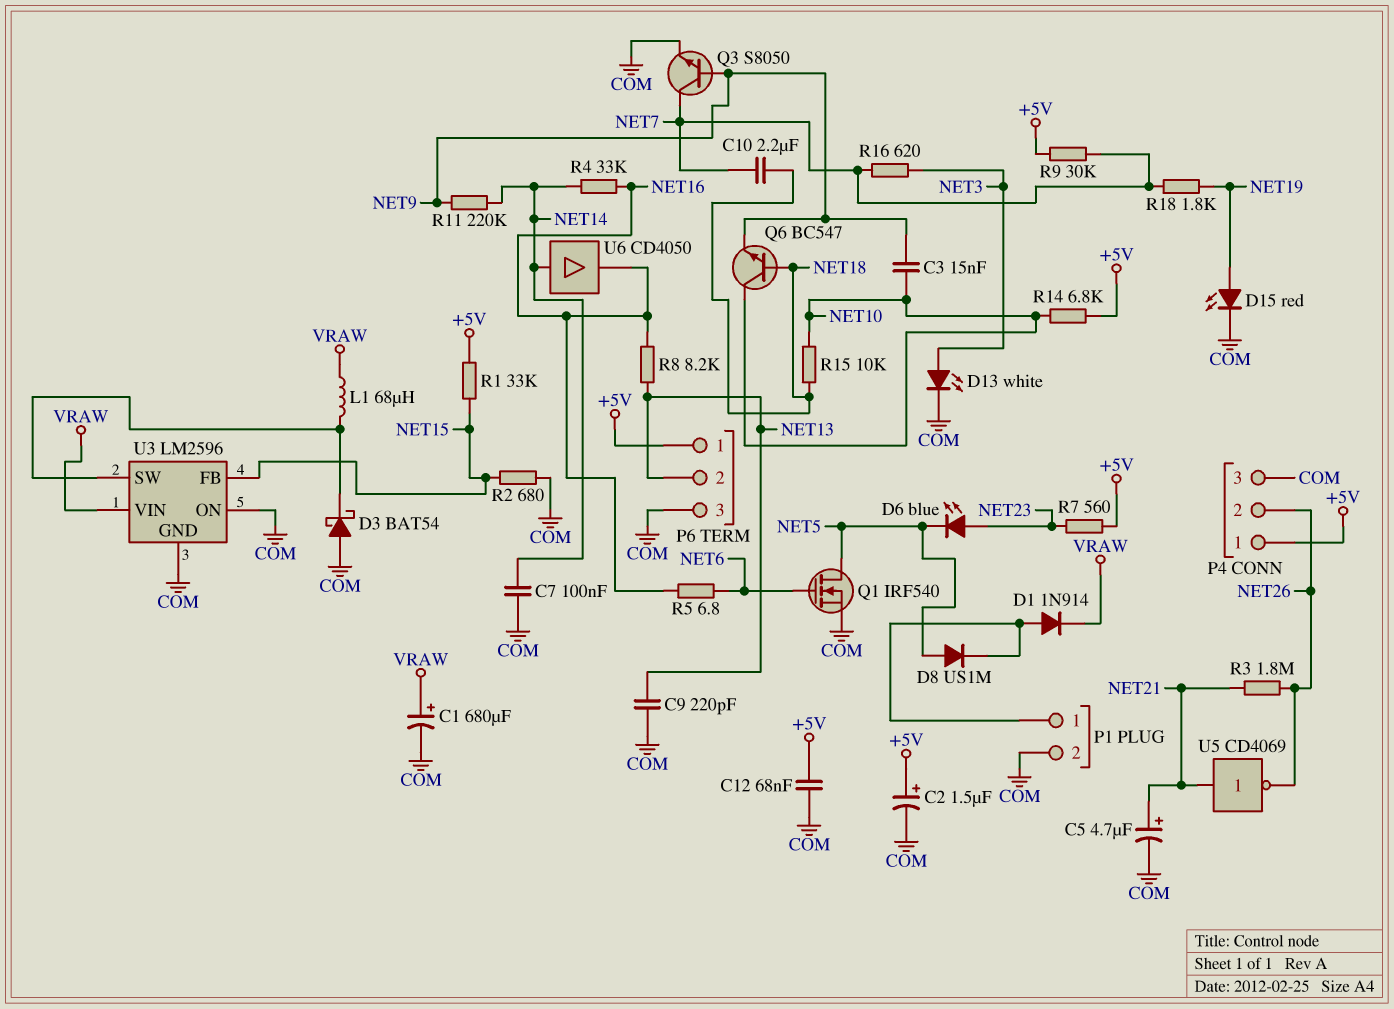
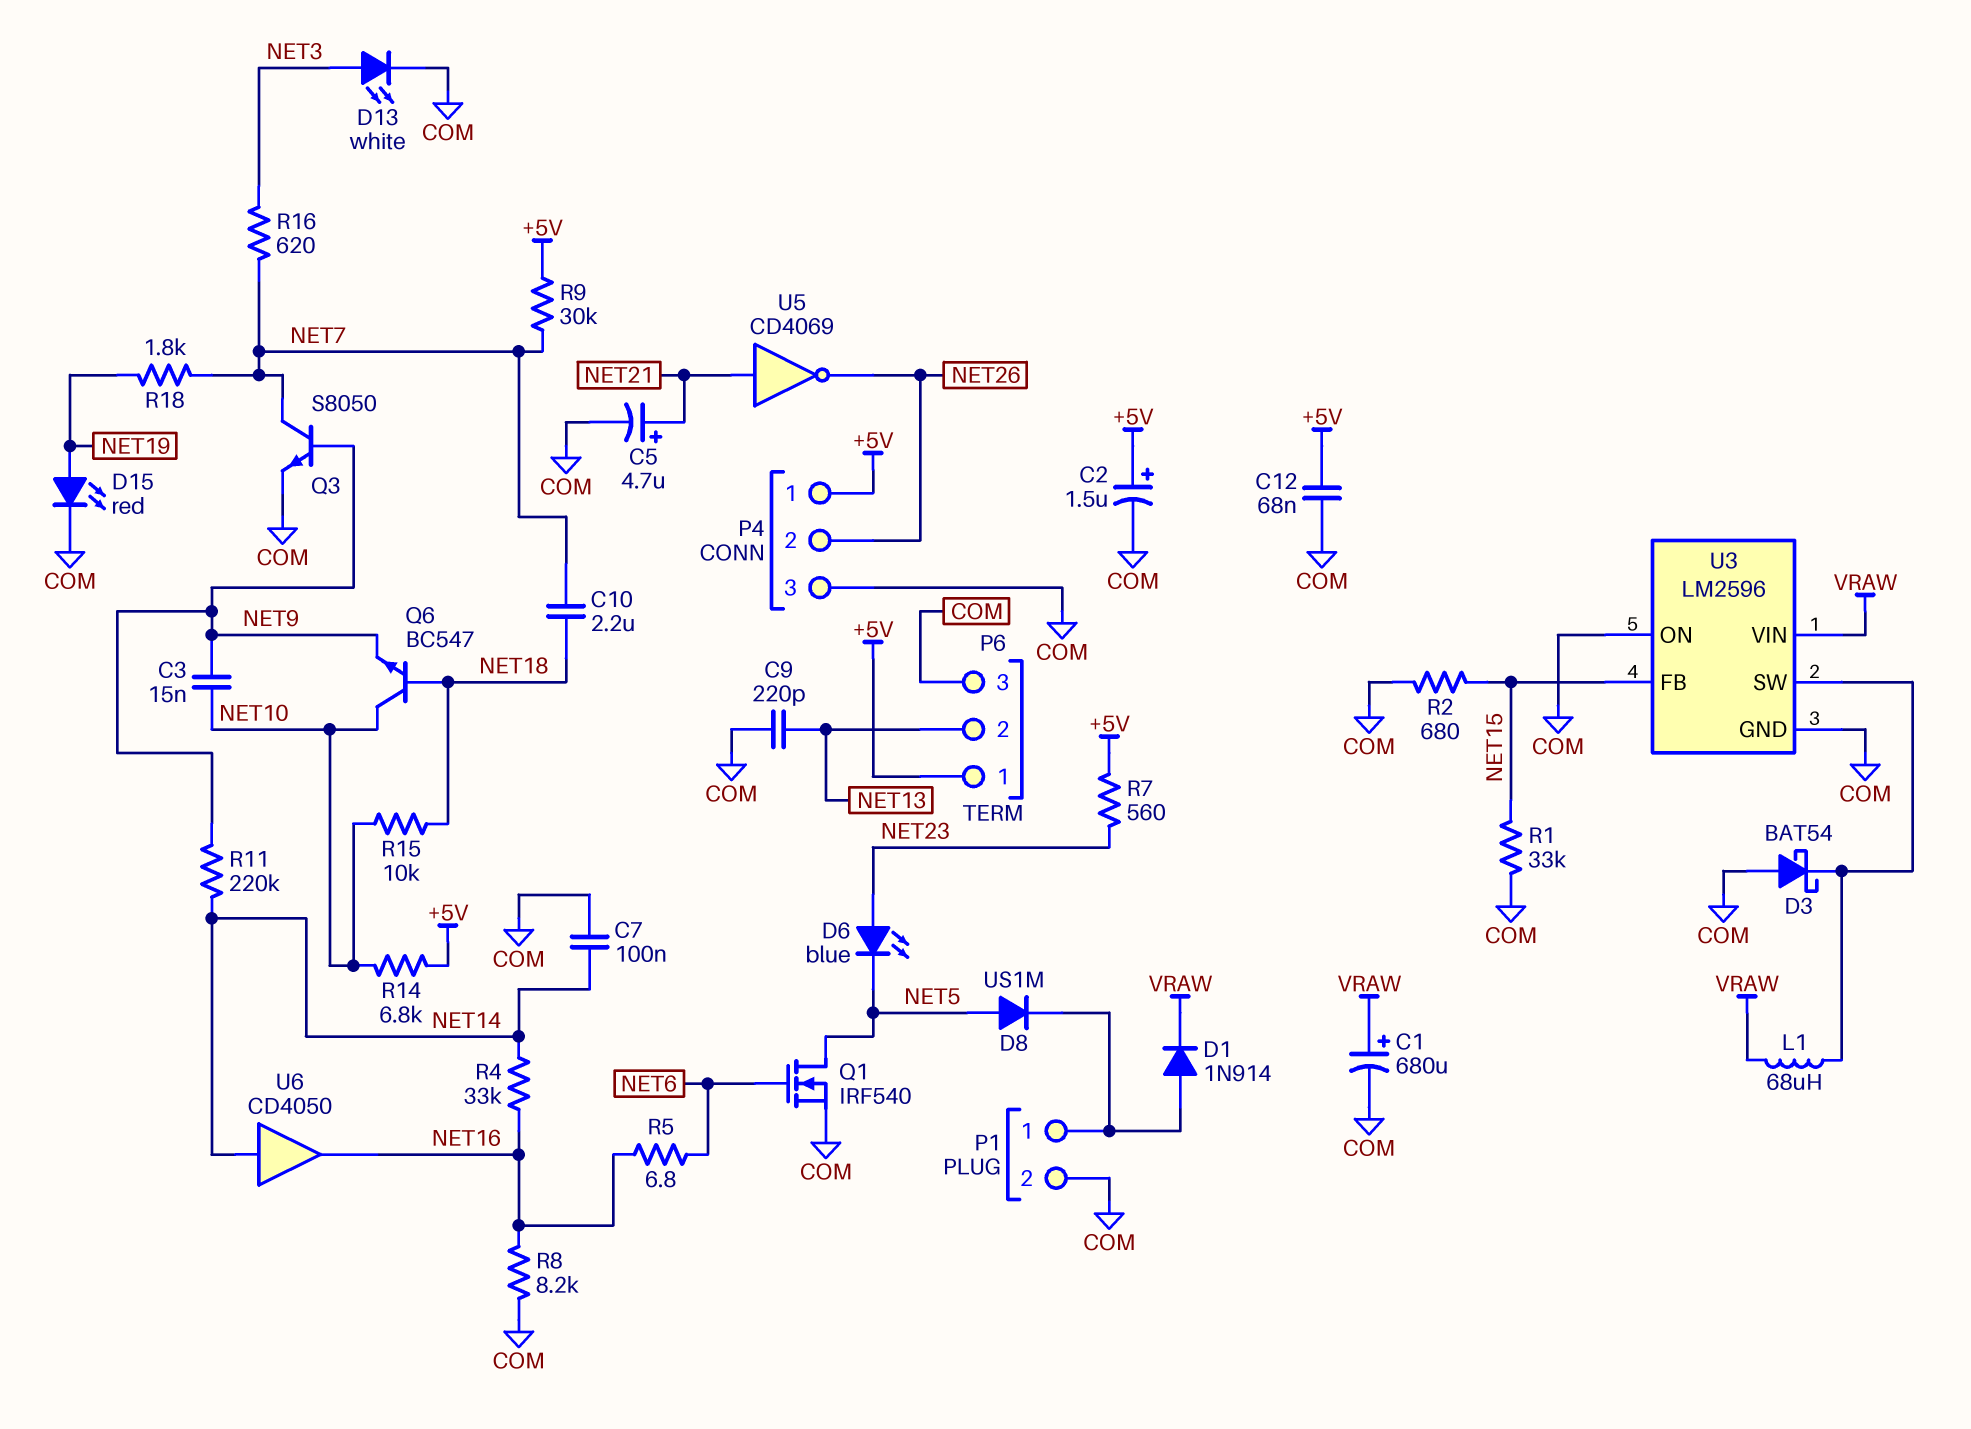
R1: 33k (+5V, NET15) -> 33k (COM, NET15)
R3: 1.8M (NET21, NET26) -> none
R8: 8.2k (NET13, NET16) -> 8.2k (COM, NET16)

